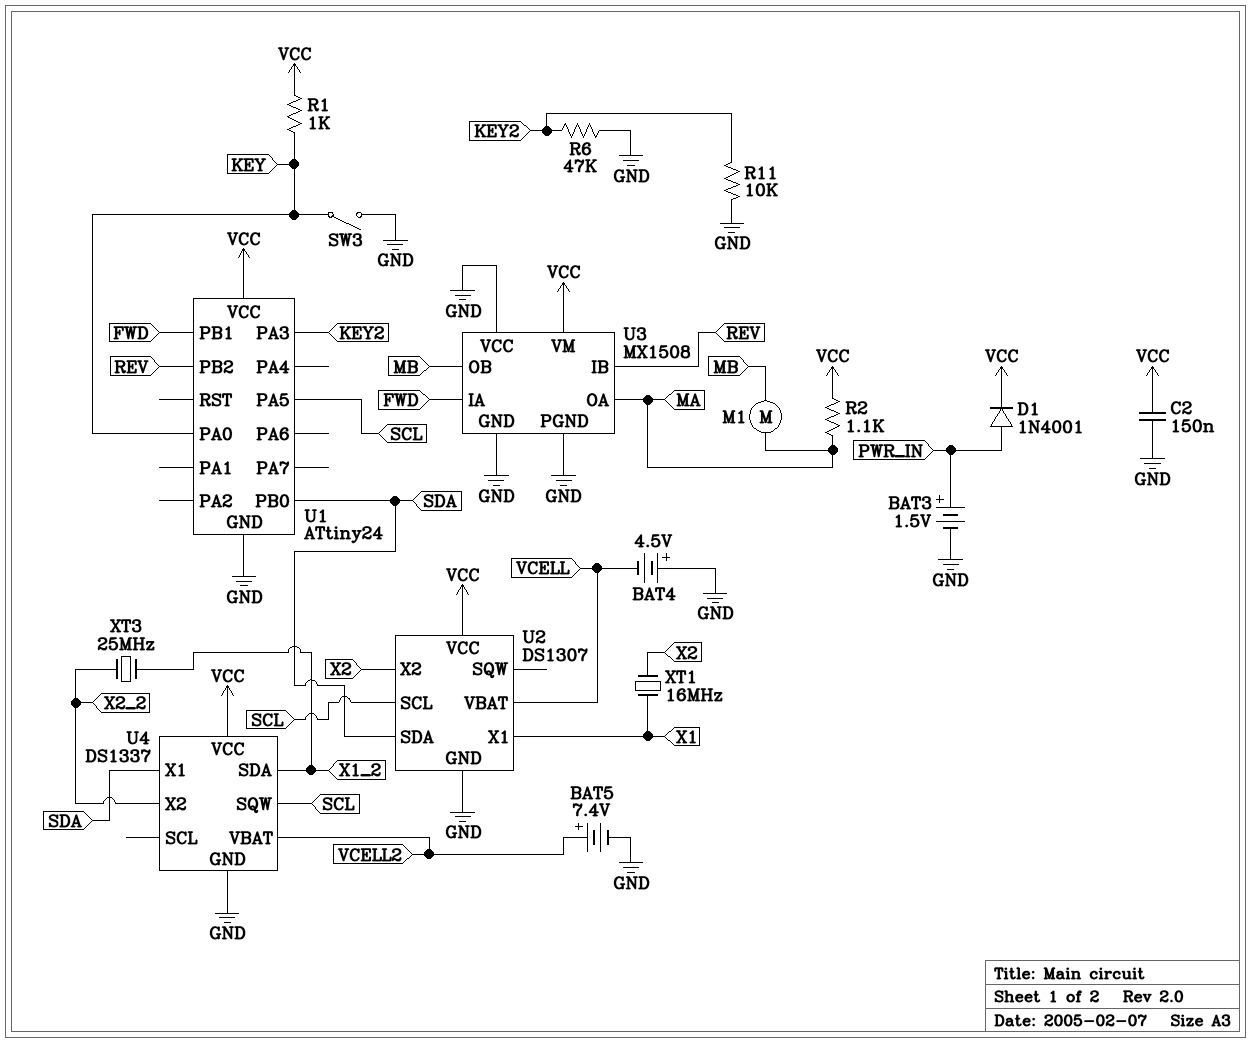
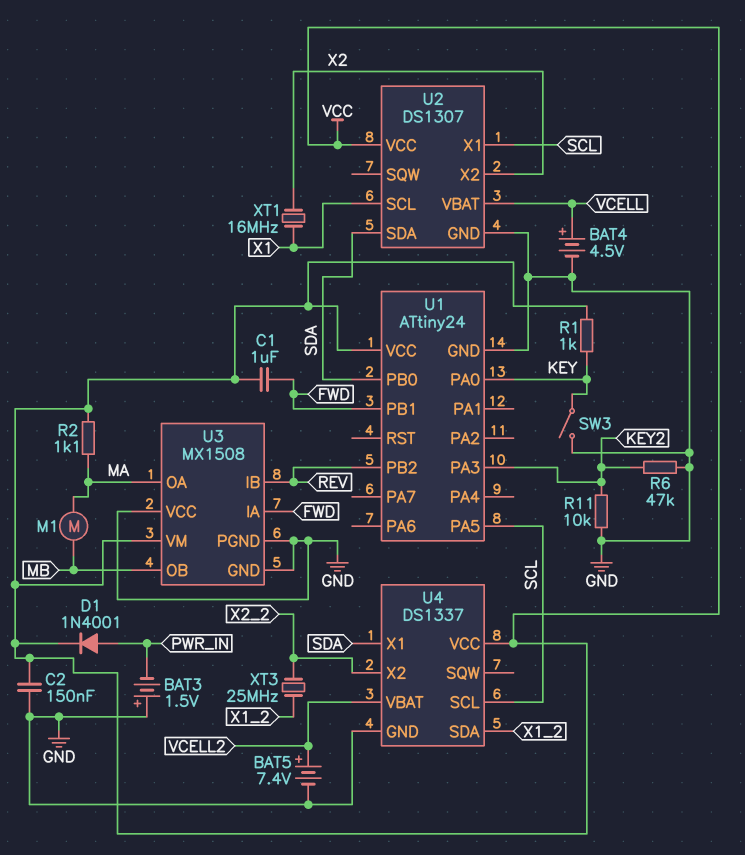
BAT3: 1.5V (plus PWR_IN, minus GND) -> 1.5V (plus GND, minus PWR_IN)
BAT4: 4.5V (plus GND, minus VCELL) -> 4.5V (plus VCELL, minus GND)
C1: none -> 1uF (FWD, VCC)
U2 pin SCL: SCL -> X1
U2 pin X1: X1 -> SCL
U4 pin SCL: none -> SCL
U4 pin SQW: SCL -> none

